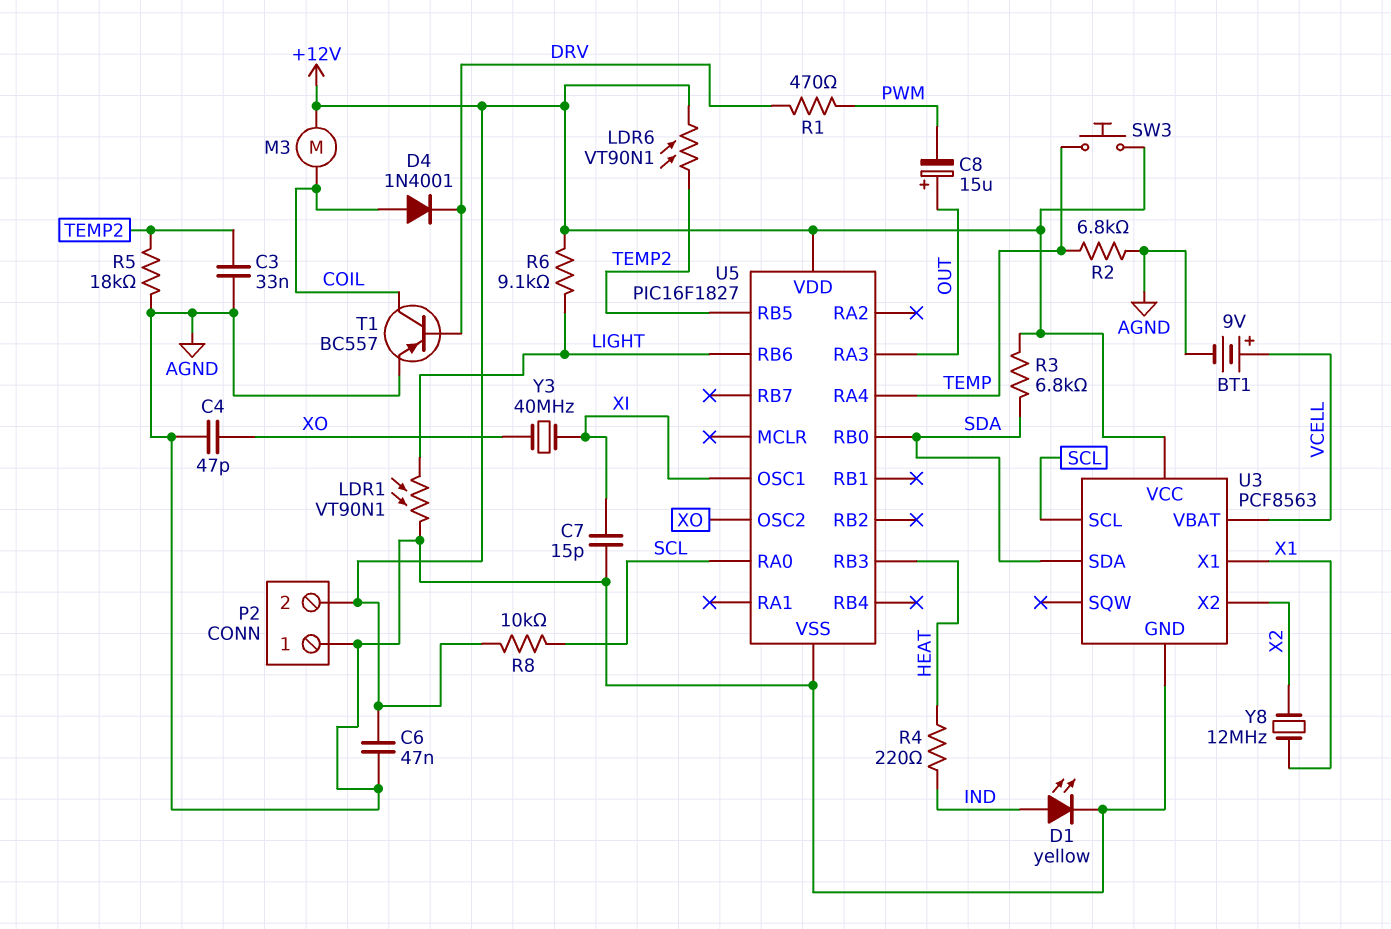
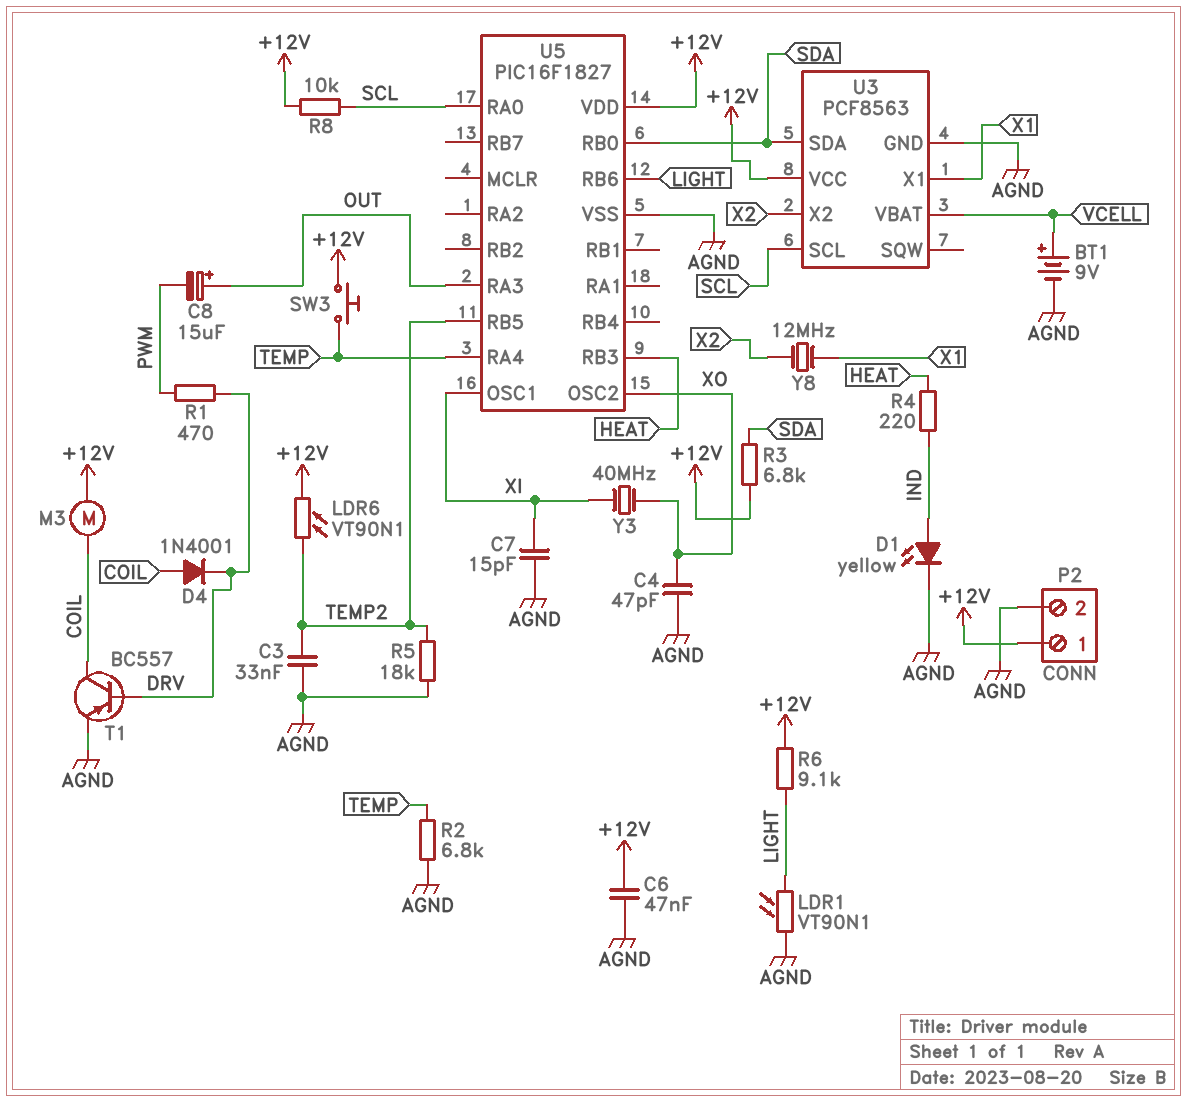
P2 pin 1: AGND -> +12V
P2 pin 2: +12V -> AGND

